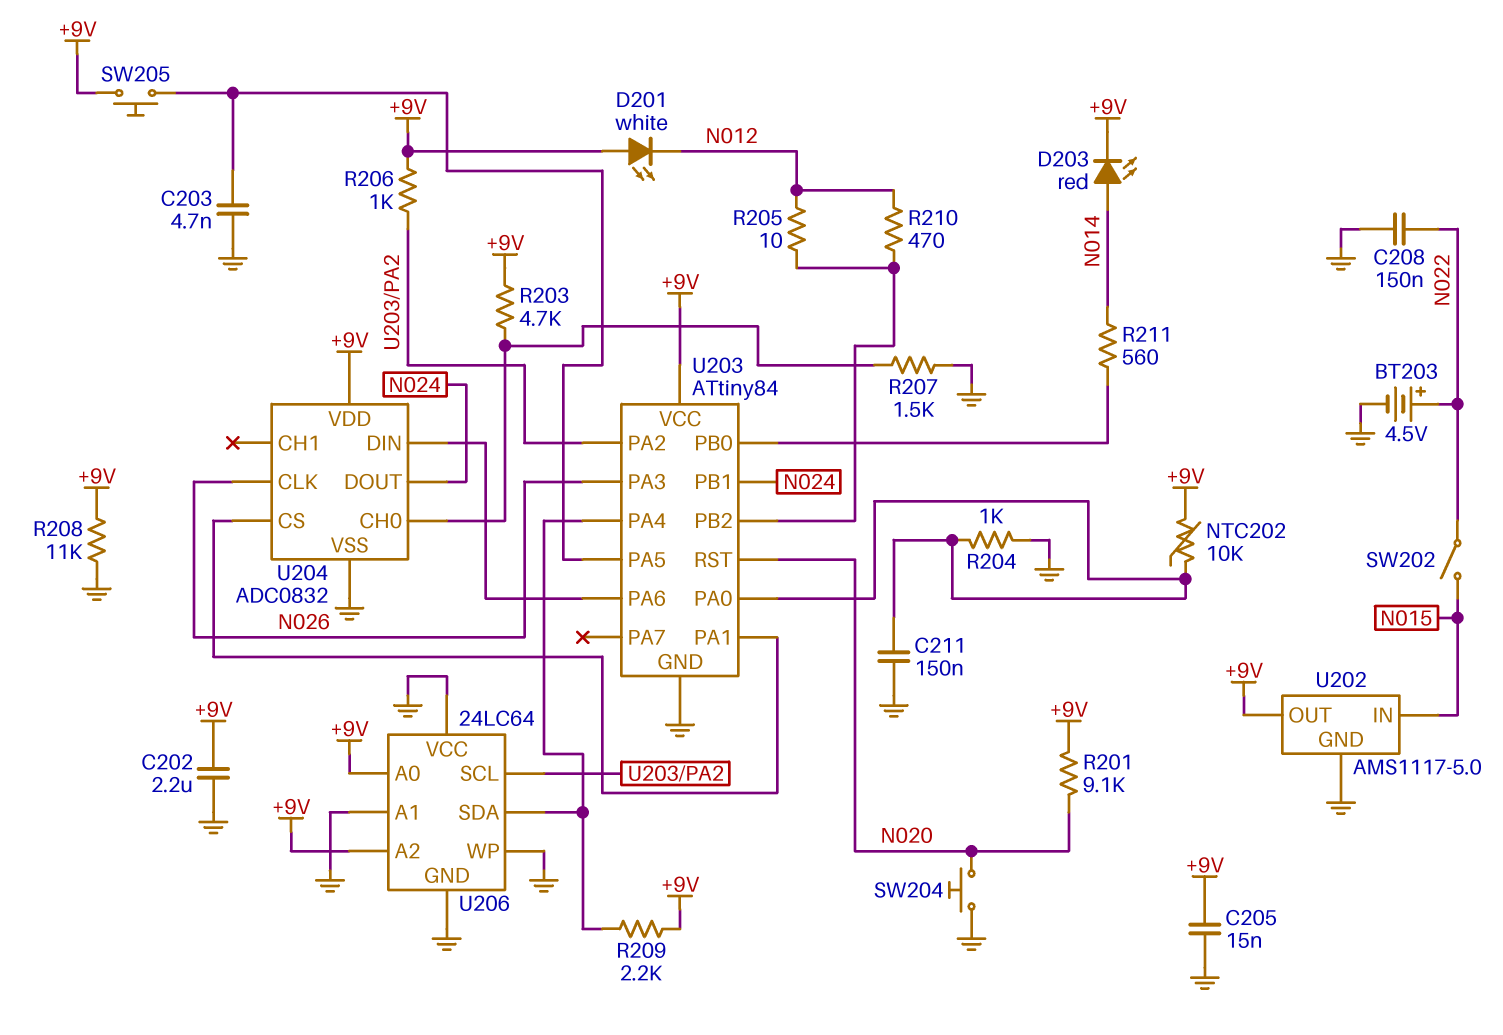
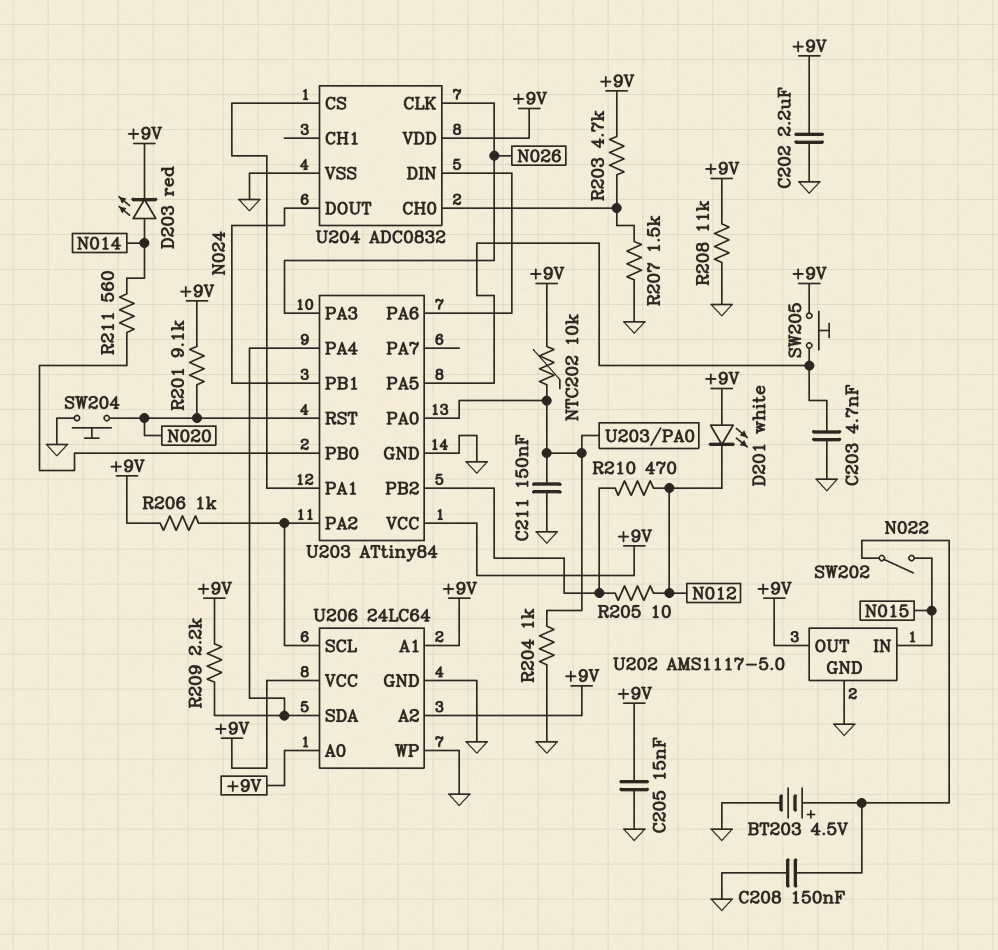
U206 pin A1: GND -> +9V
U206 pin VCC: GND -> +9V

